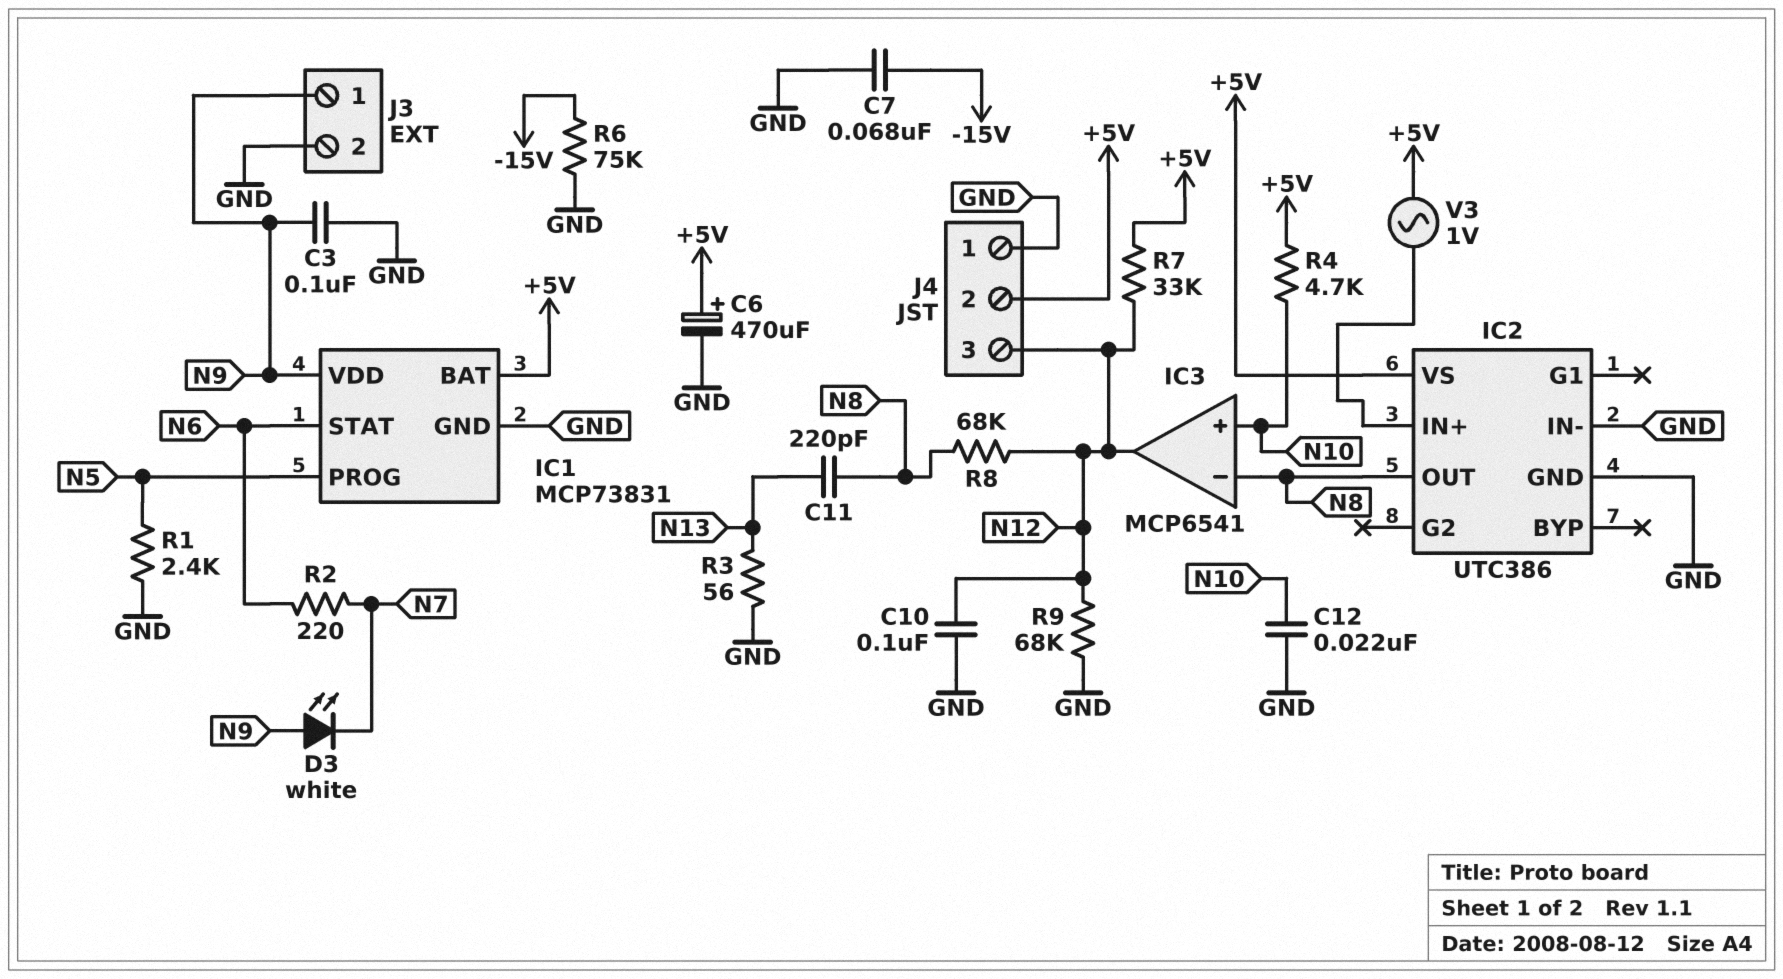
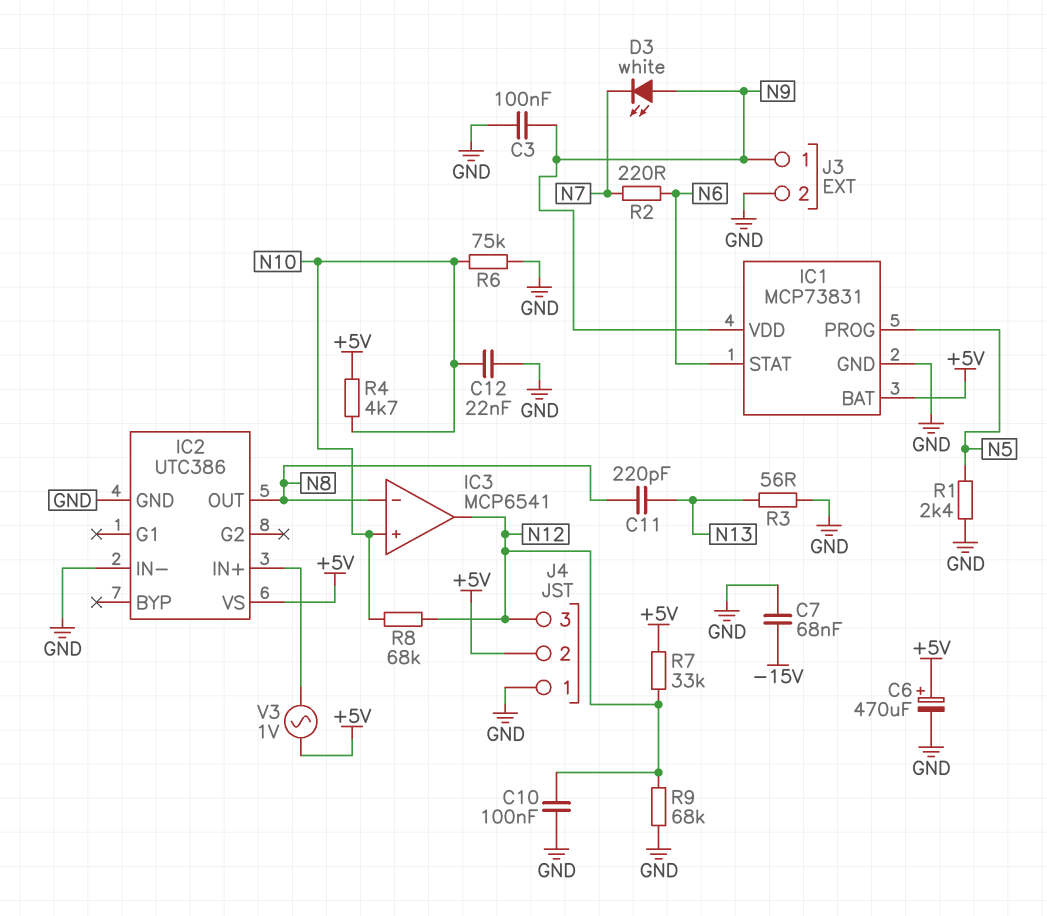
R6: 75k (-15V, GND) -> 75k (GND, N10)
R8: 68k (N8, N12) -> 68k (N10, N12)

